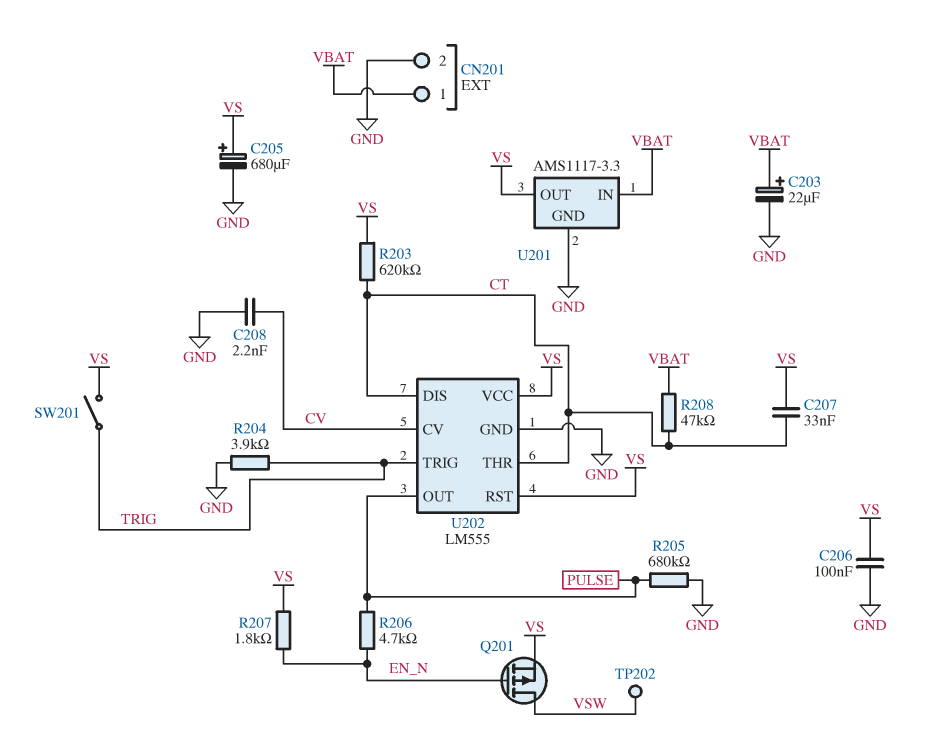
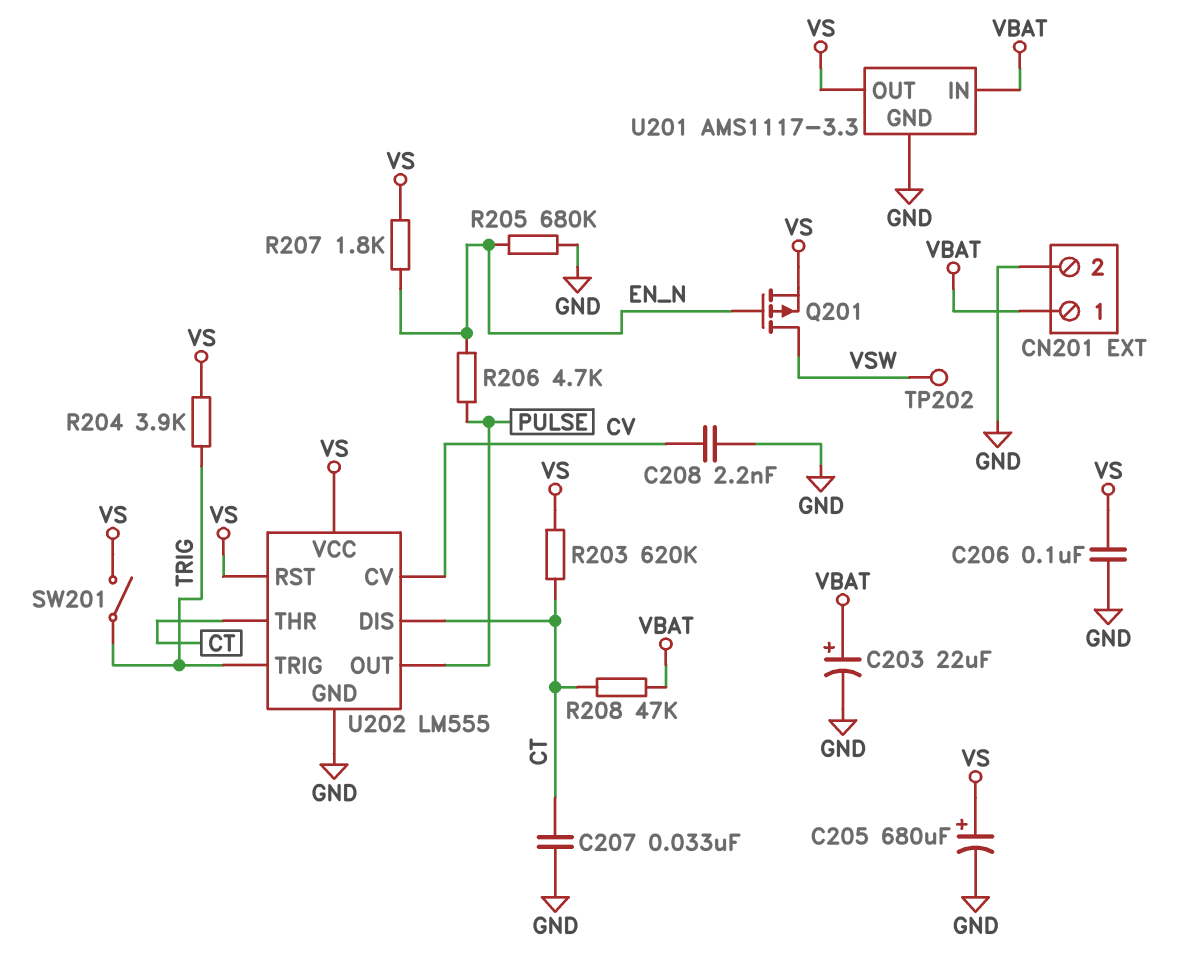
C207: 33nF (CT, VS) -> 33nF (CT, GND)
R204: 3.9k (GND, TRIG) -> 3.9k (TRIG, VS)
R205: 680k (GND, PULSE) -> 680k (EN_N, GND)

